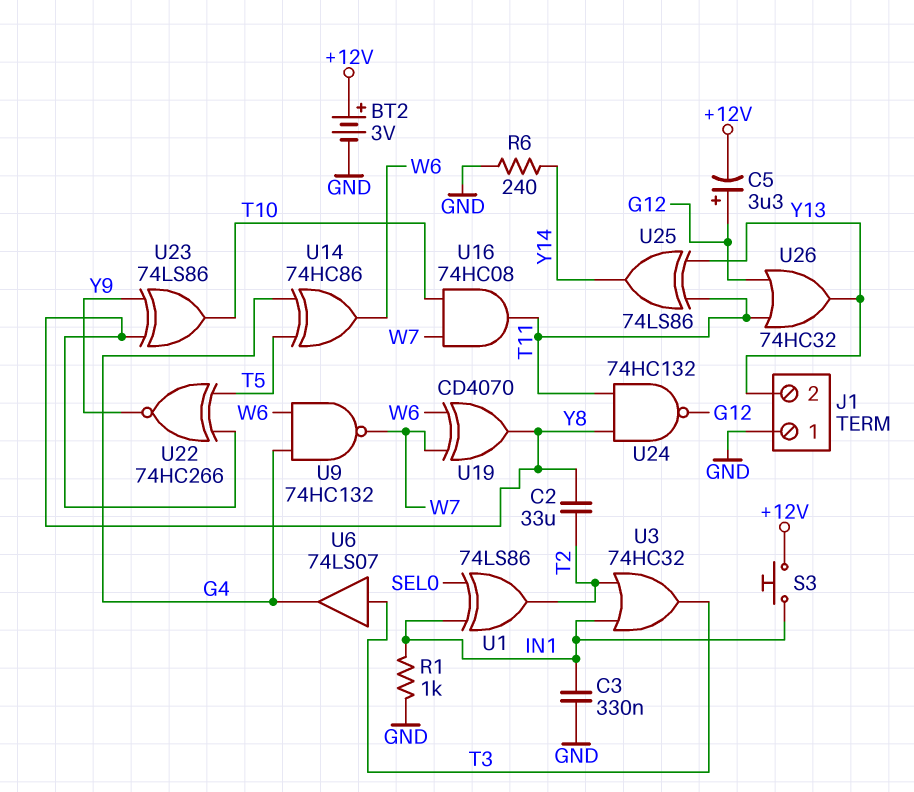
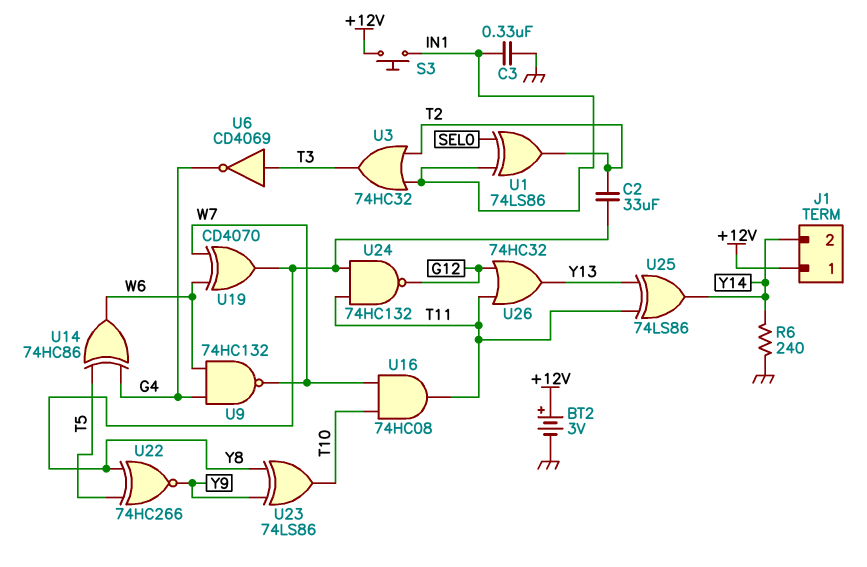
C5: 3.3uF (plus G12, minus +12V) -> none
J1 pin 1: GND -> +12V
J1 pin 2: Y13 -> Y14
R1: 1k (GND, IN1) -> none
U6: buffer 74LS07 (in T3, out G4) -> NOT CD4069 (in T3, out G4)

